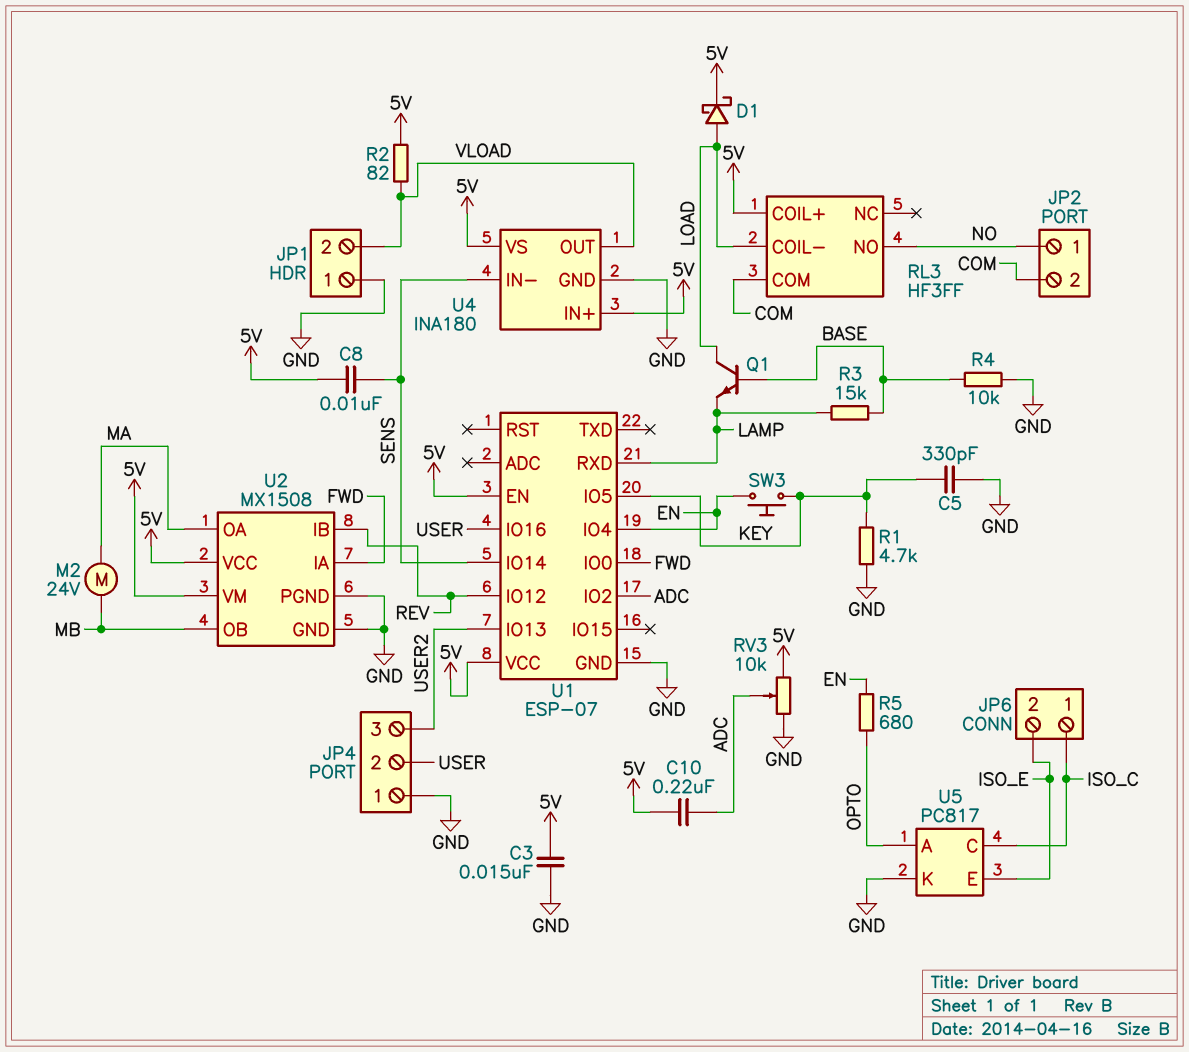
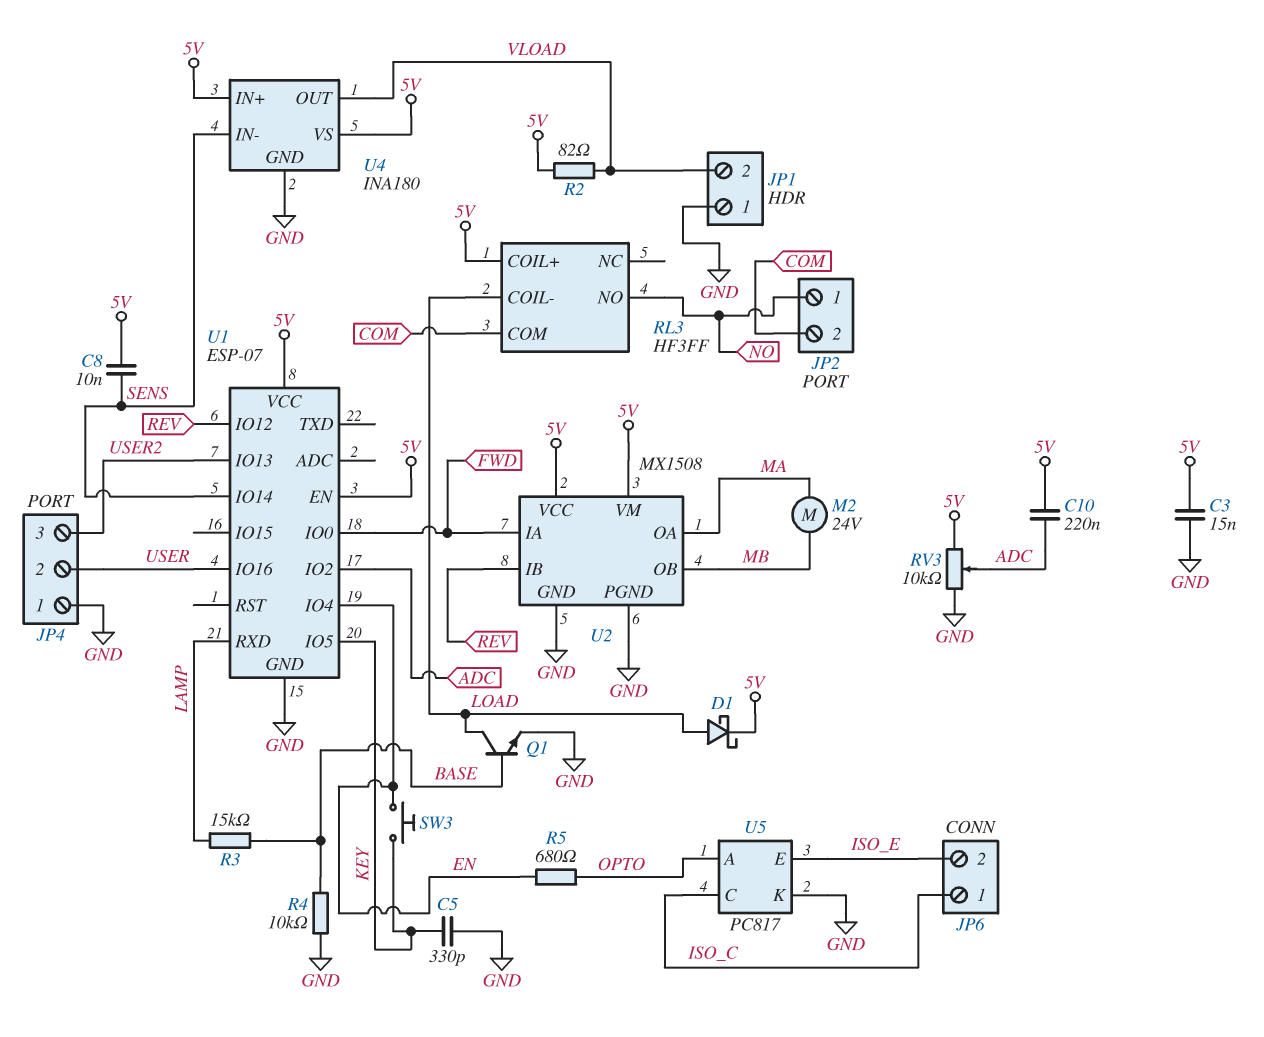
Q1: NPN (B BASE, C LOAD, E LAMP) -> NPN (B BASE, C LOAD, E GND)
R1: 4.7k (GND, KEY) -> none

